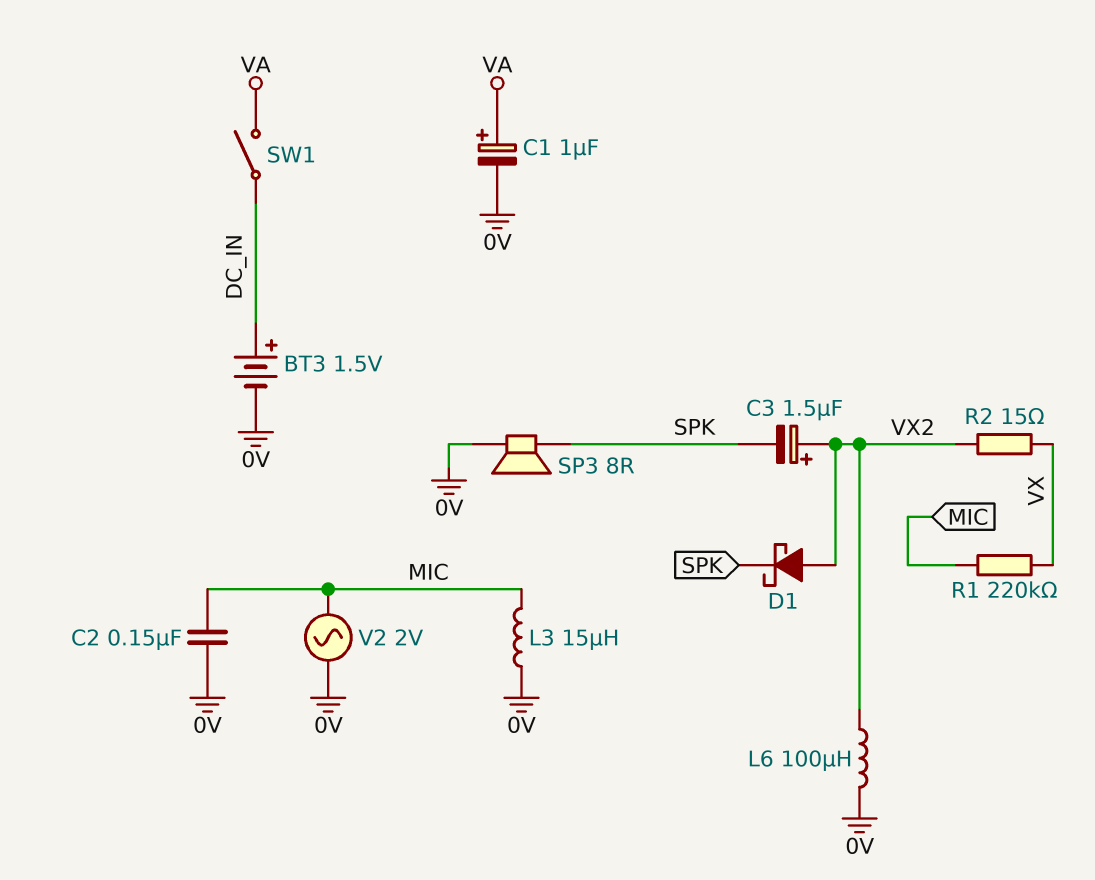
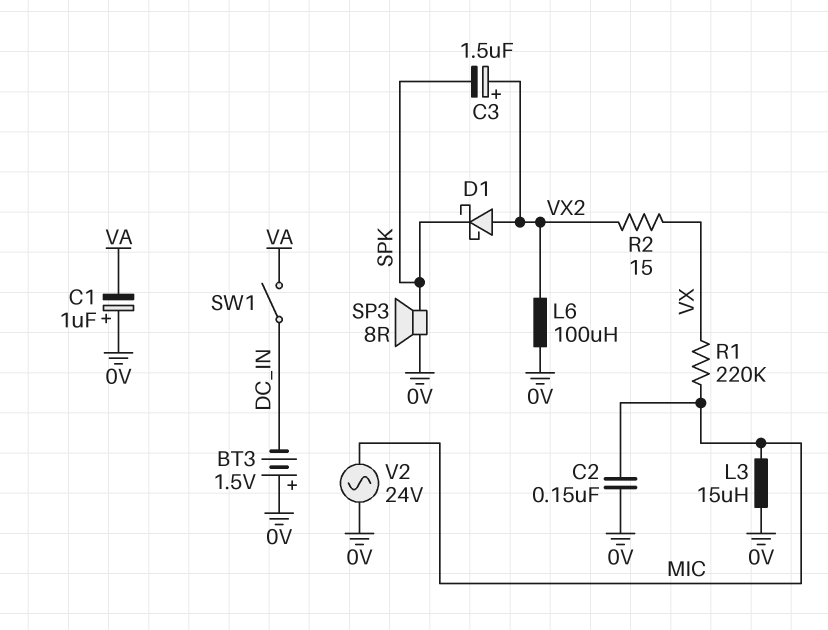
BT3: 1.5V (plus DC_IN, minus 0V) -> 1.5V (plus 0V, minus DC_IN)
C1: 1uF (plus VA, minus 0V) -> 1uF (plus 0V, minus VA)
V2: AC 2V (0V, MIC) -> AC 24V (0V, MIC)

